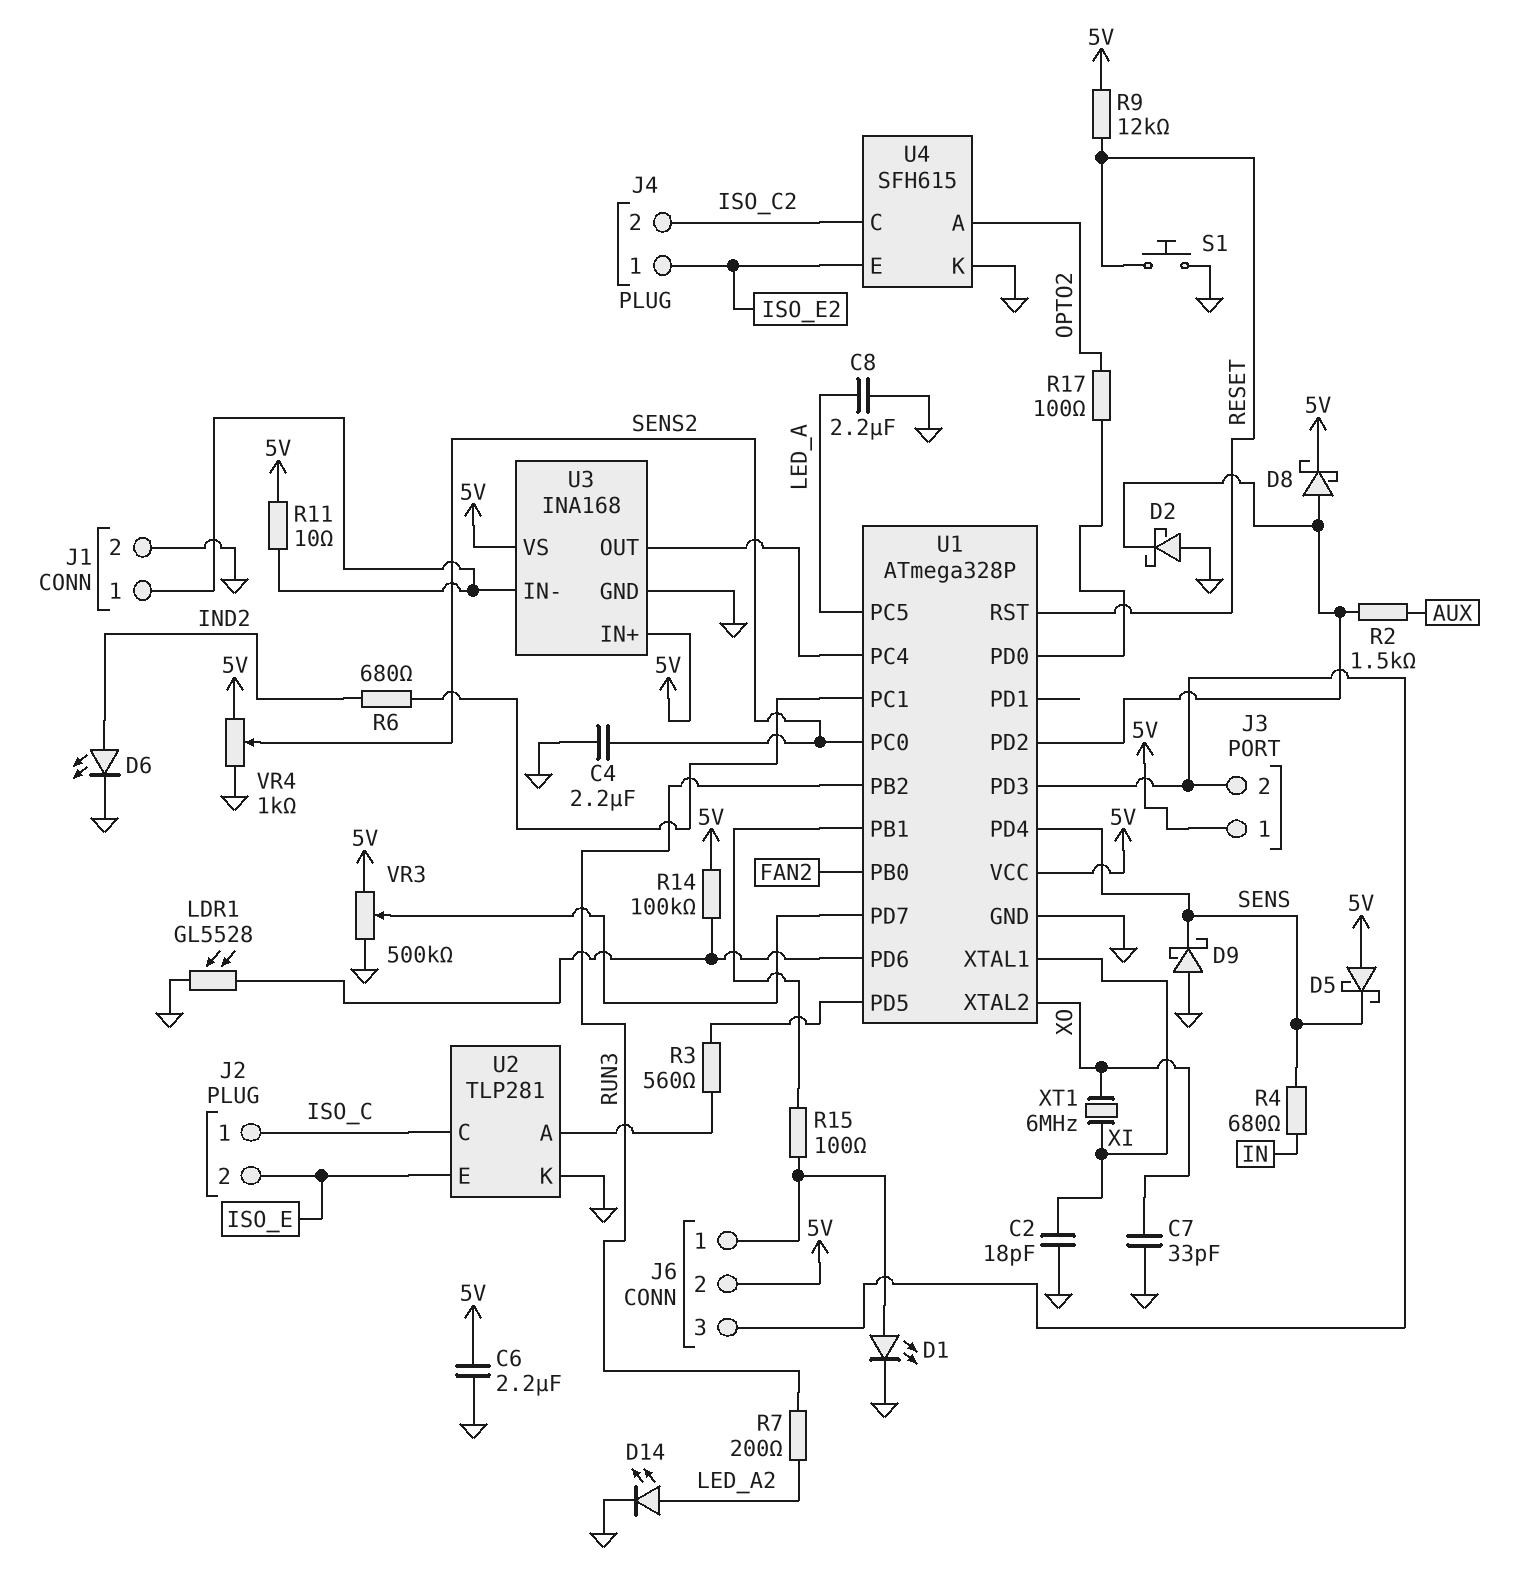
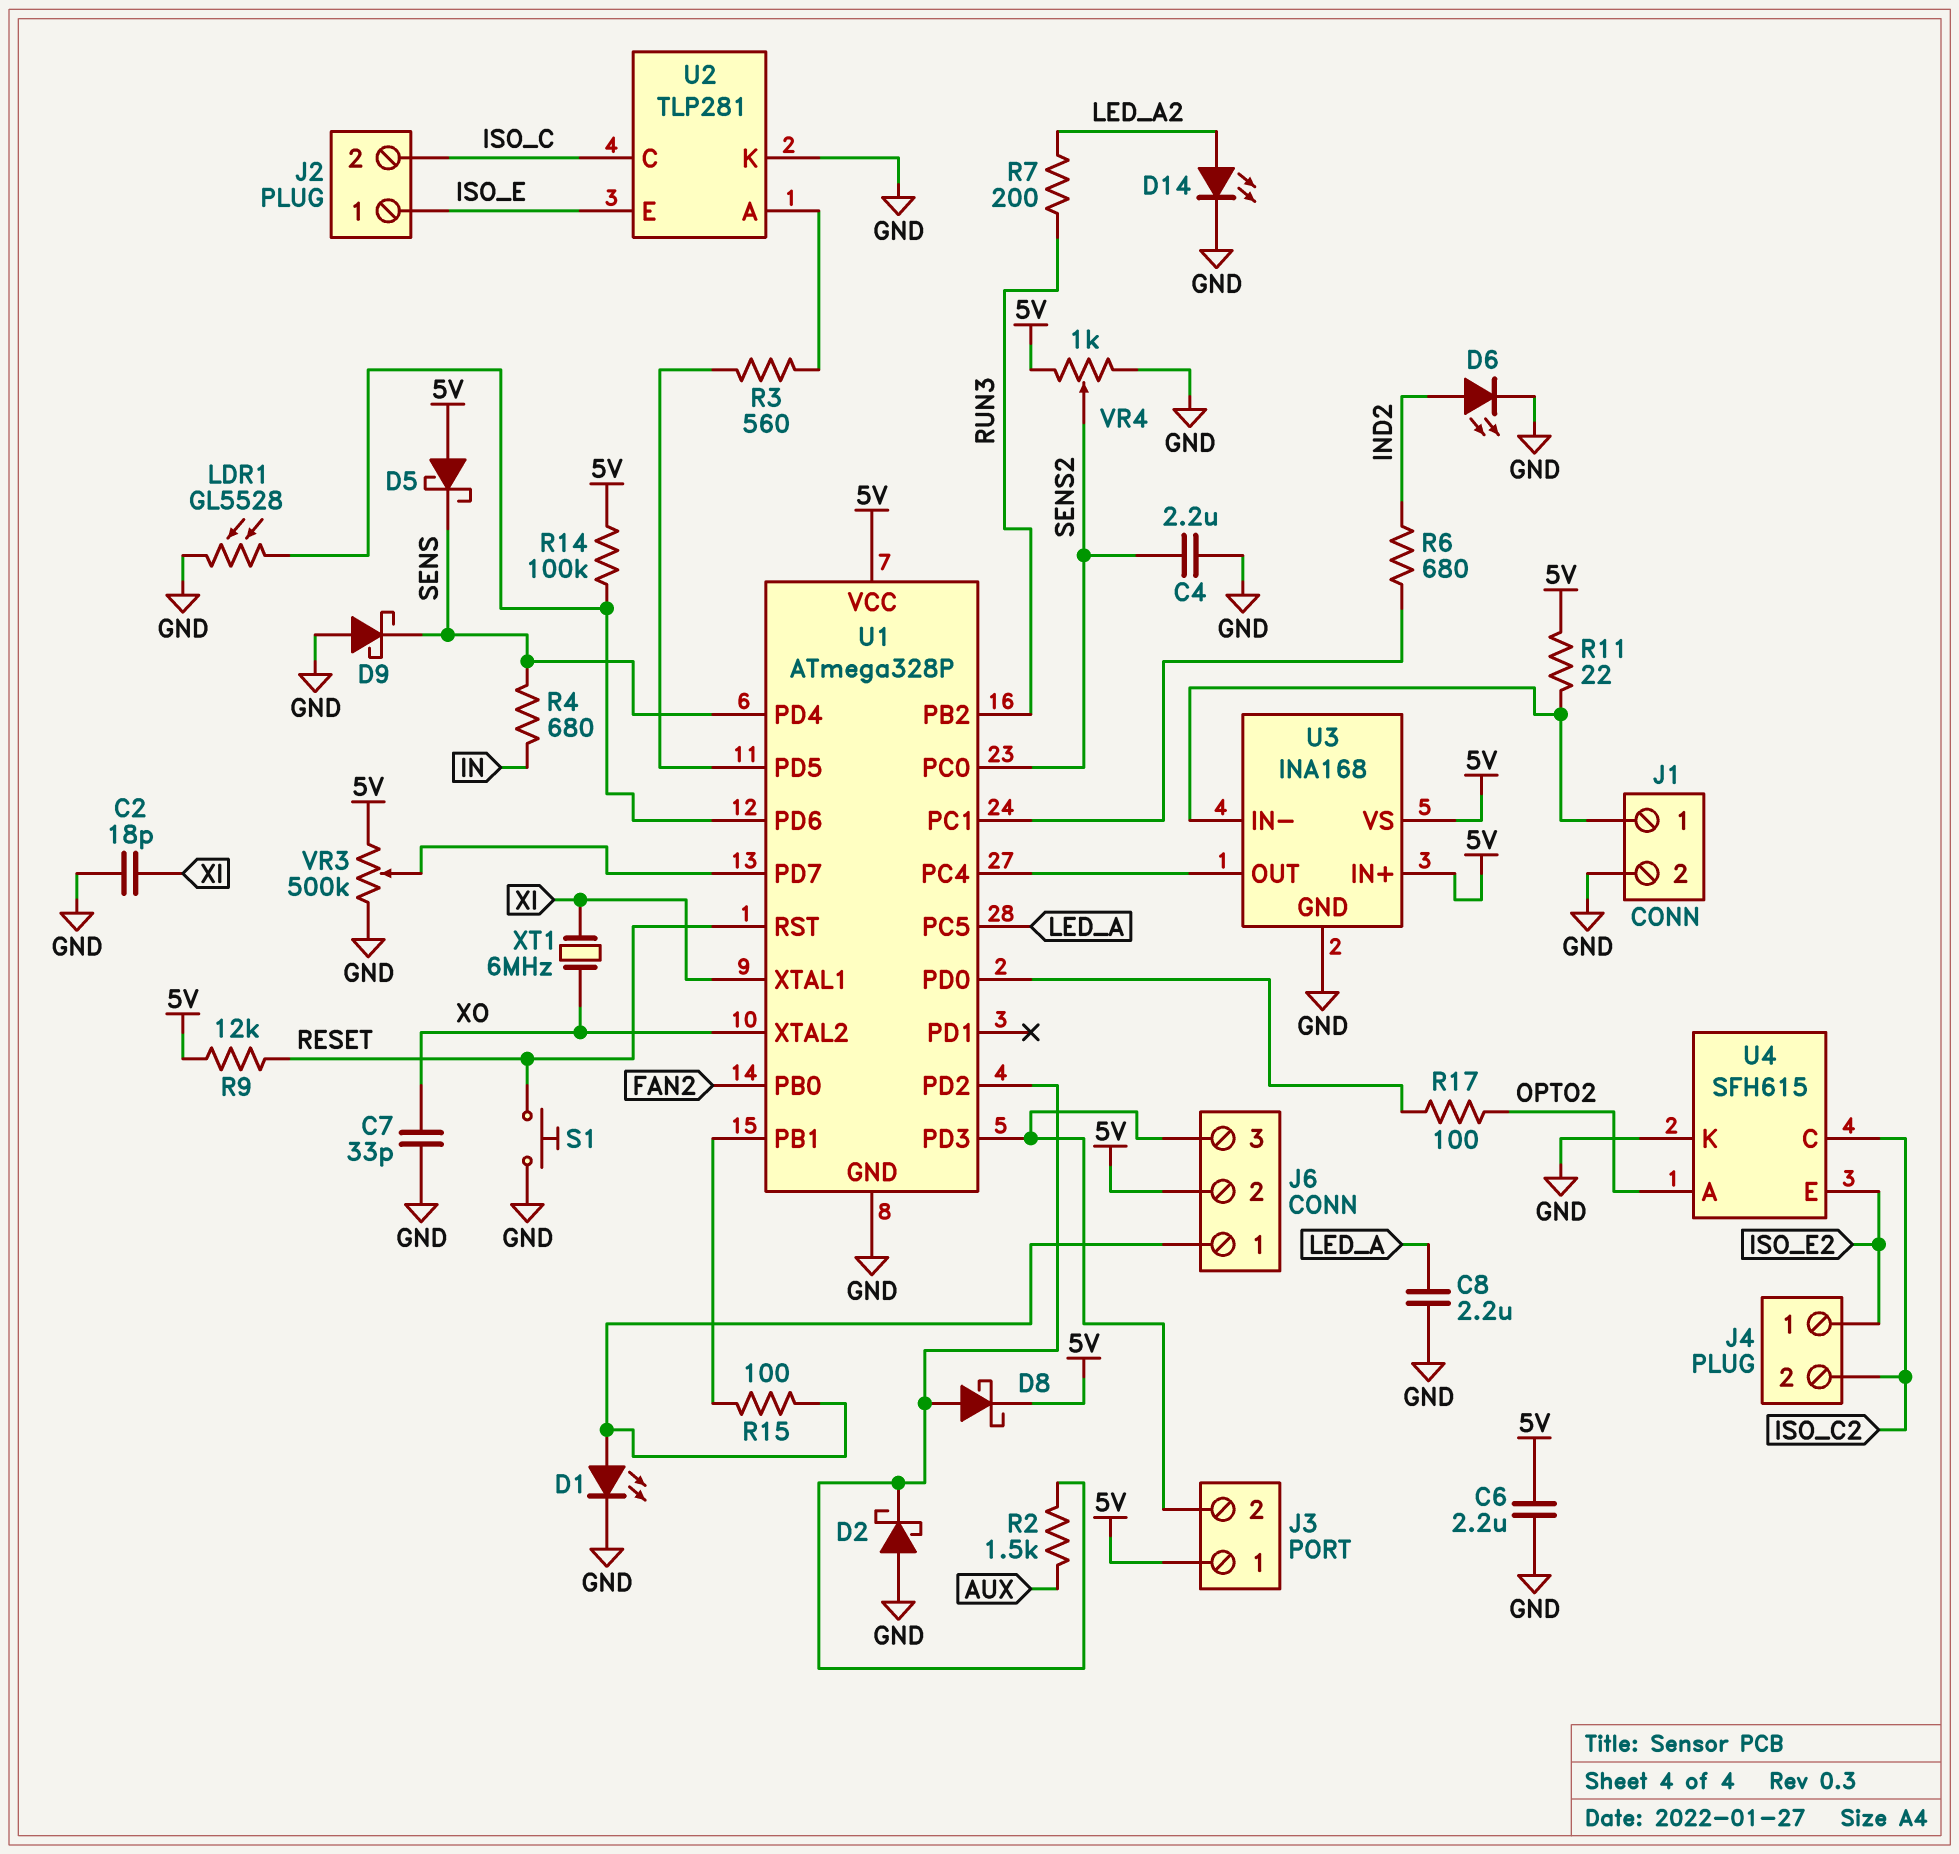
J2 pin 1: ISO_C -> ISO_E
J2 pin 2: ISO_E -> ISO_C
R11: 10 (5V, J1/1) -> 22 (5V, J1/1)

